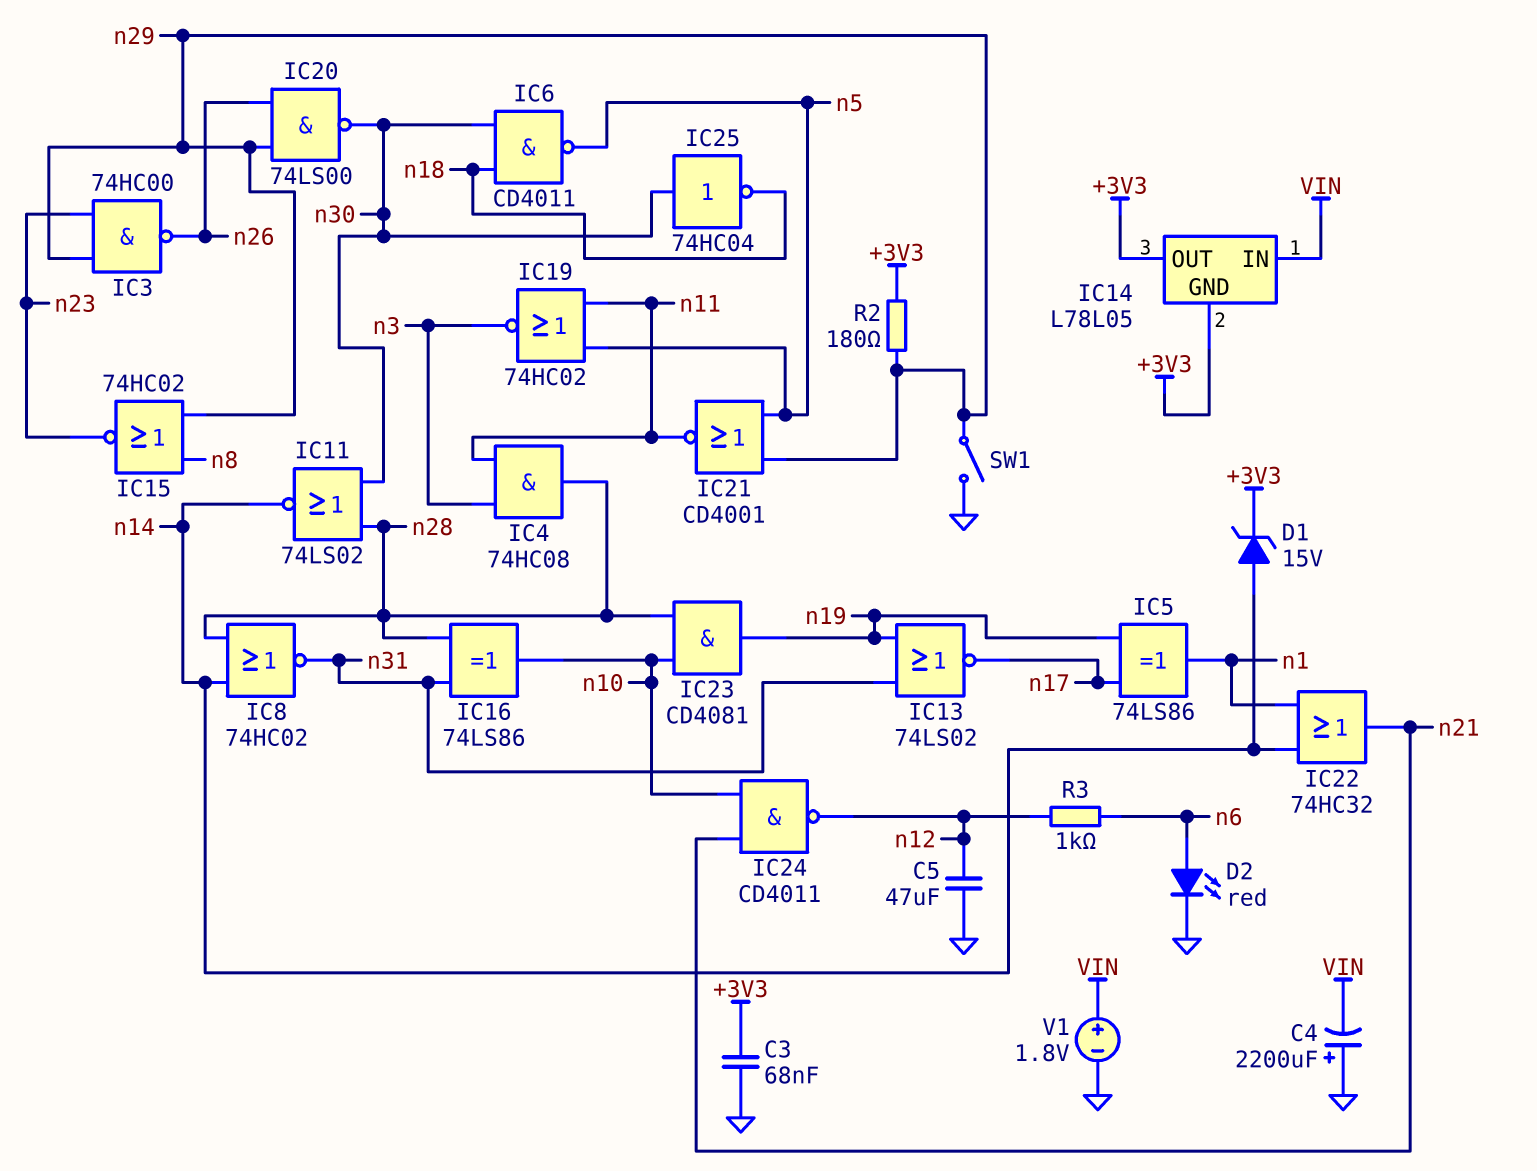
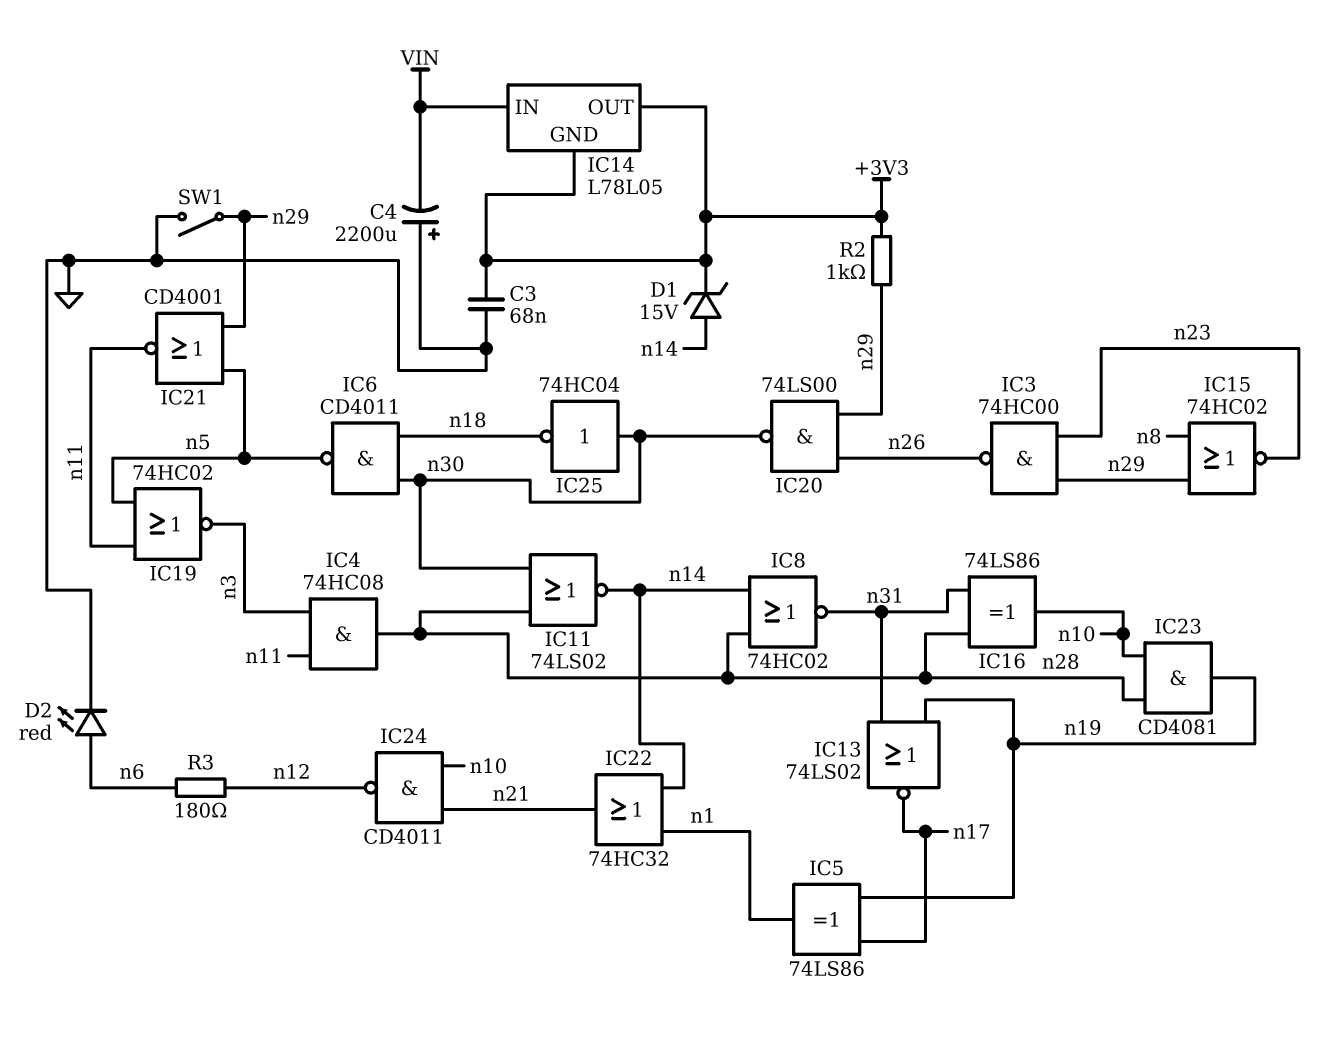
C5: 47uF (GND, n12) -> none
R2: 180 (+3V3, n29) -> 1k (+3V3, n29)
R3: 1k (n6, n12) -> 180 (n6, n12)
V1: 1.8V (plus VIN, minus GND) -> none

